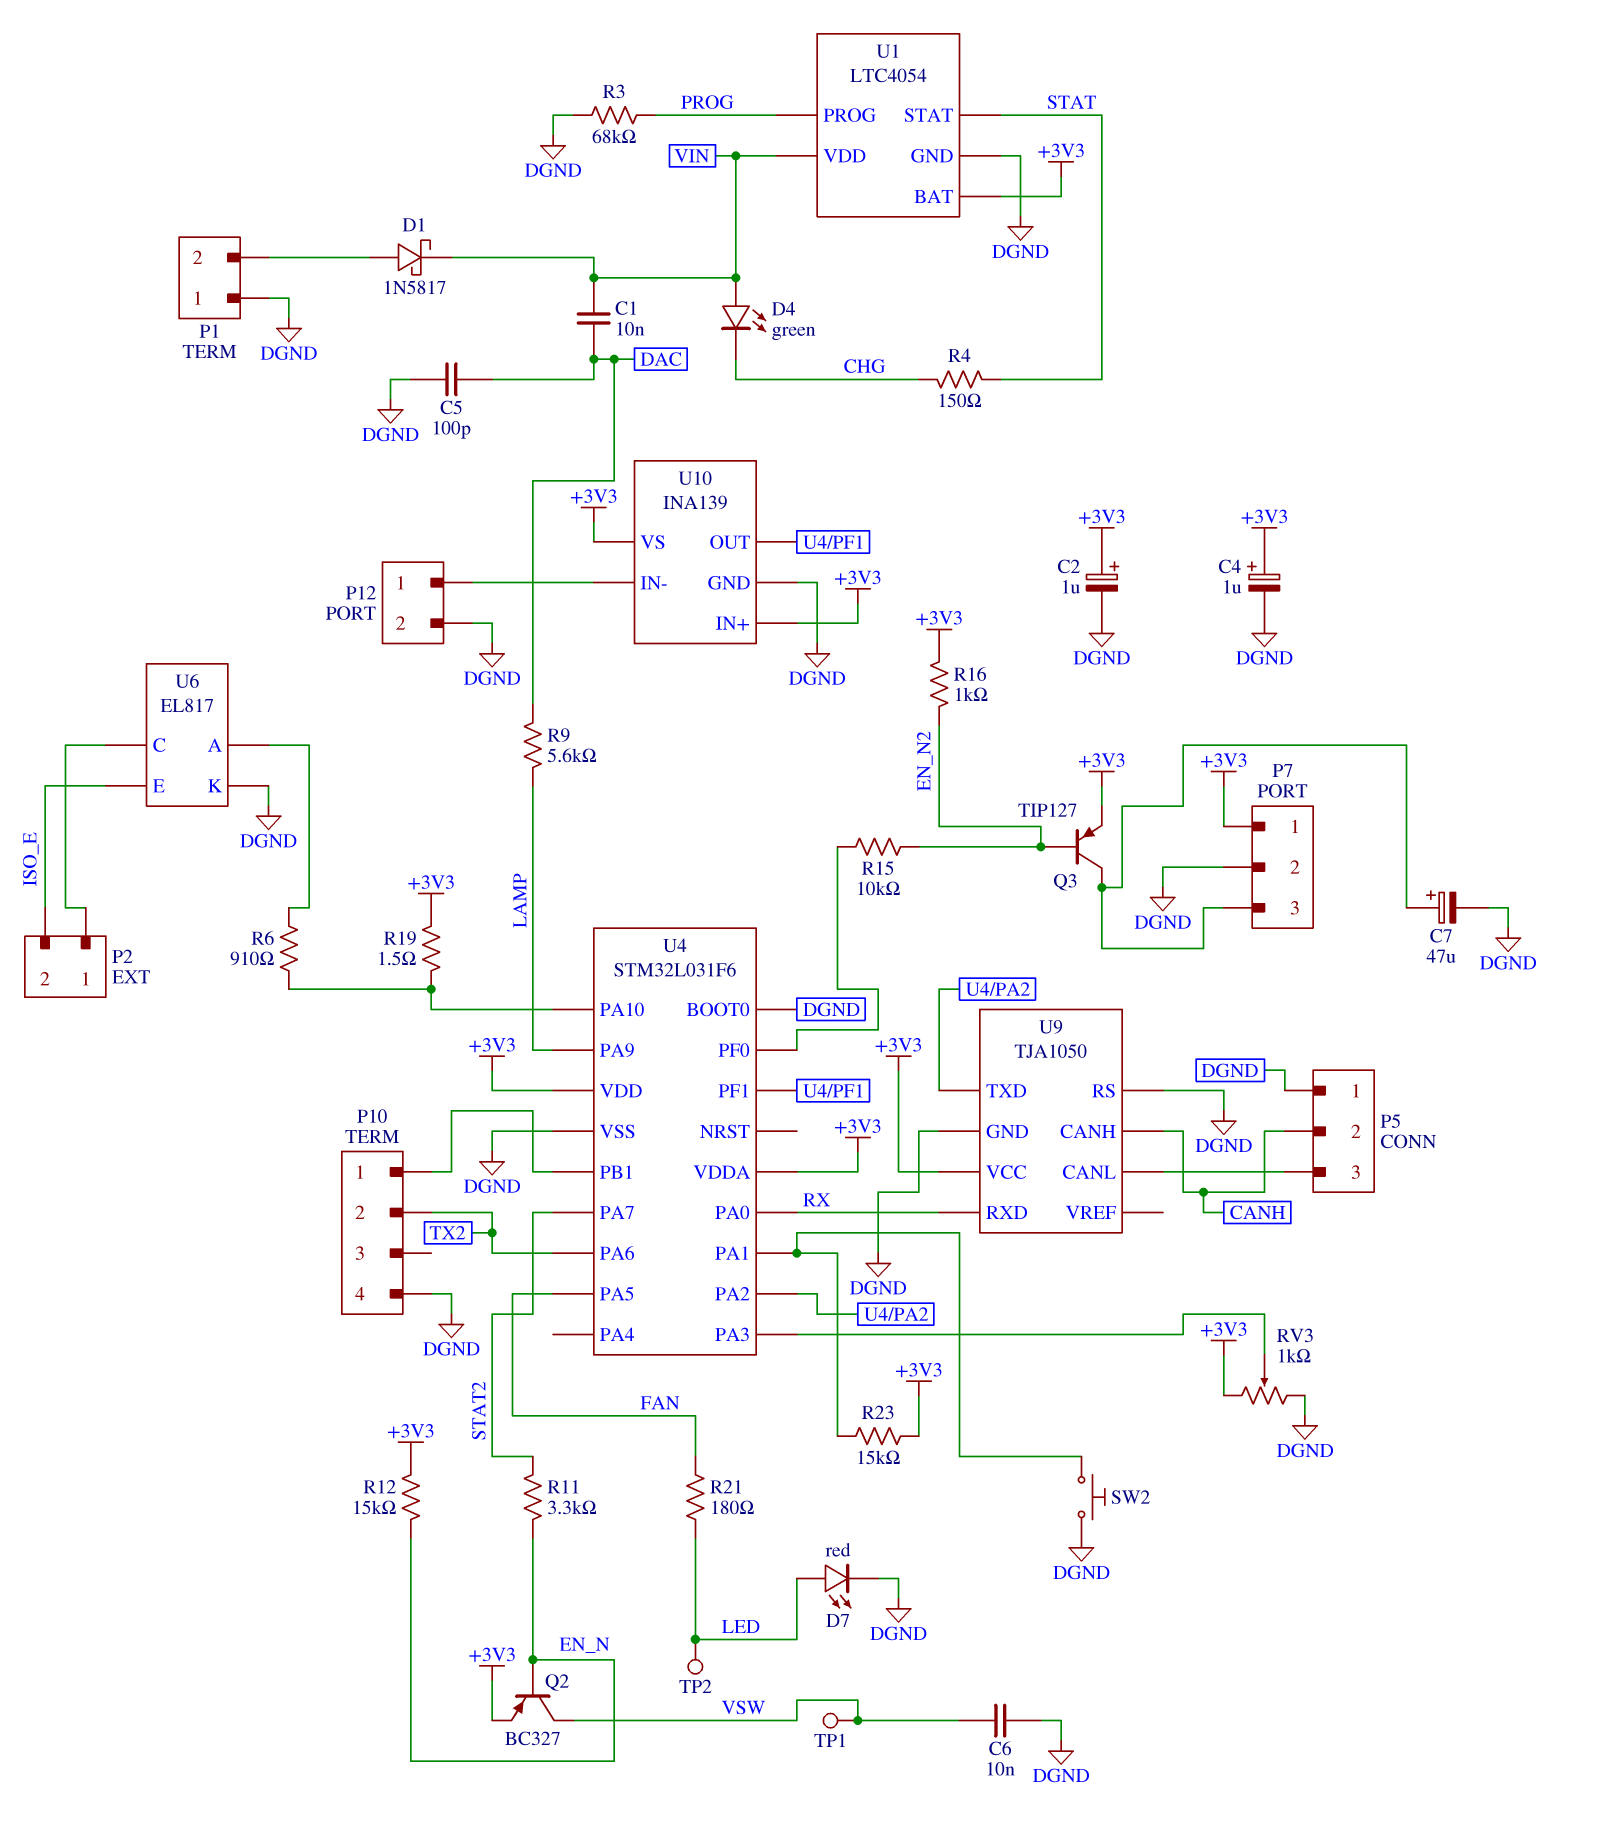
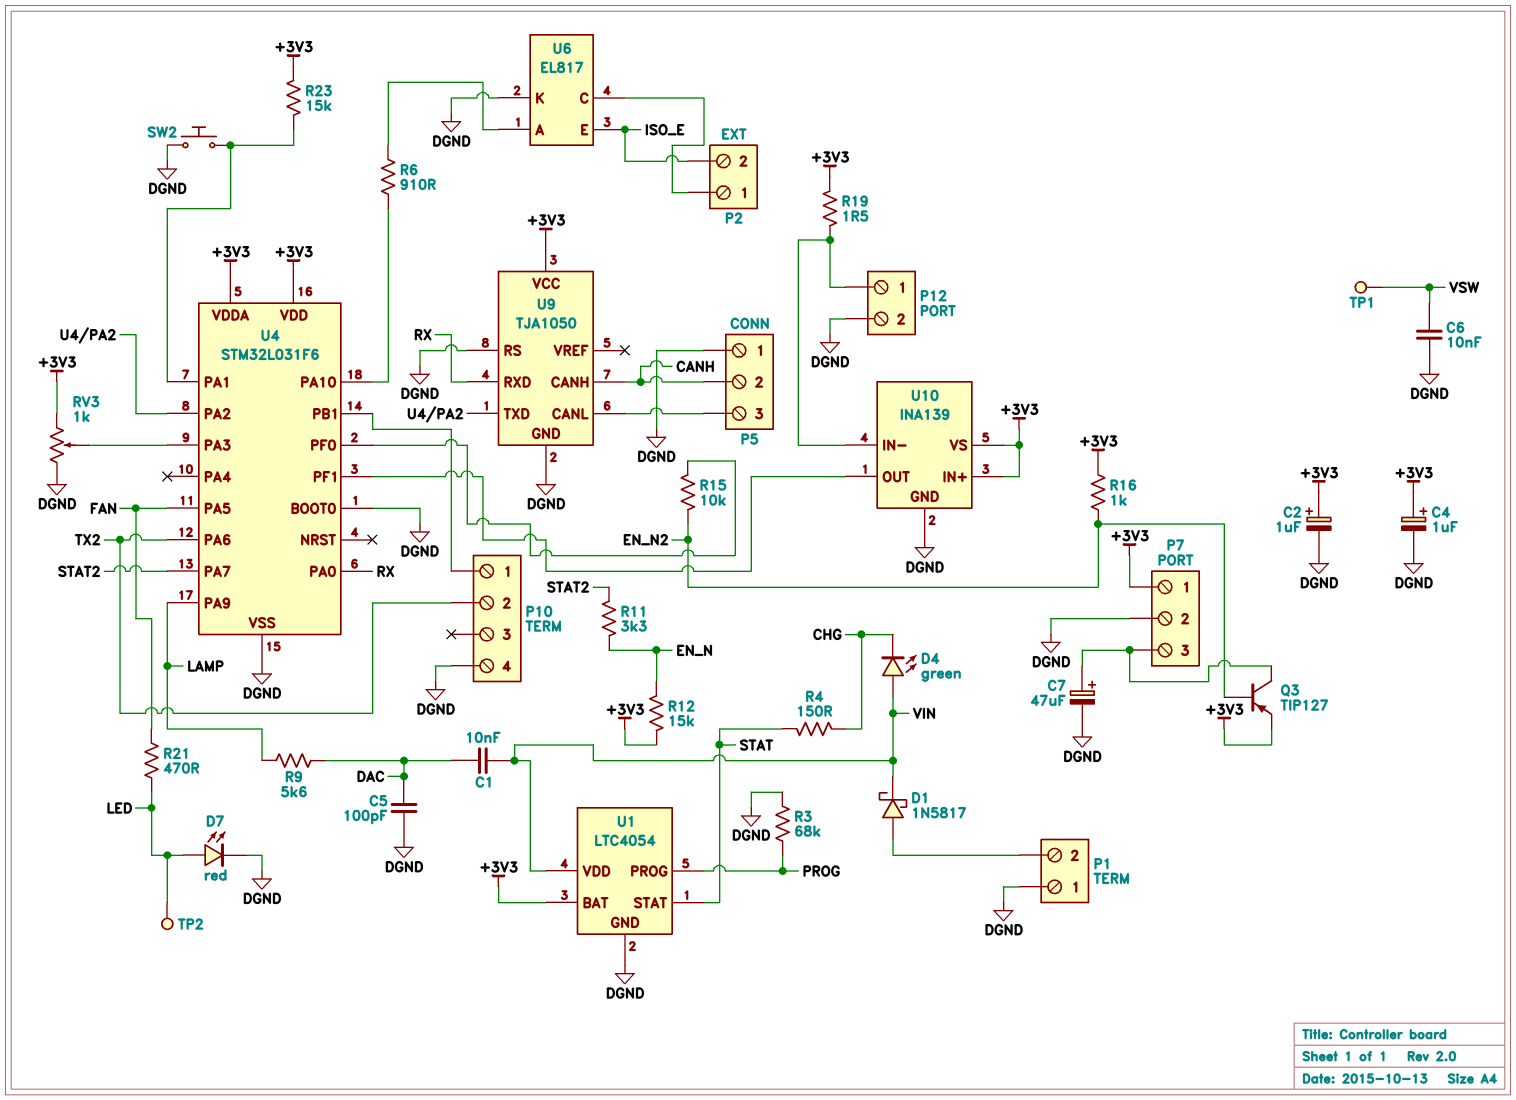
Q2: PNP BC327 (B EN_N, C VSW, E +3V3) -> none
R19: 1.5 (+3V3, U4/PA10) -> 1.5 (+3V3, P12/1)
R21: 180 (FAN, LED) -> 470 (FAN, LED)

